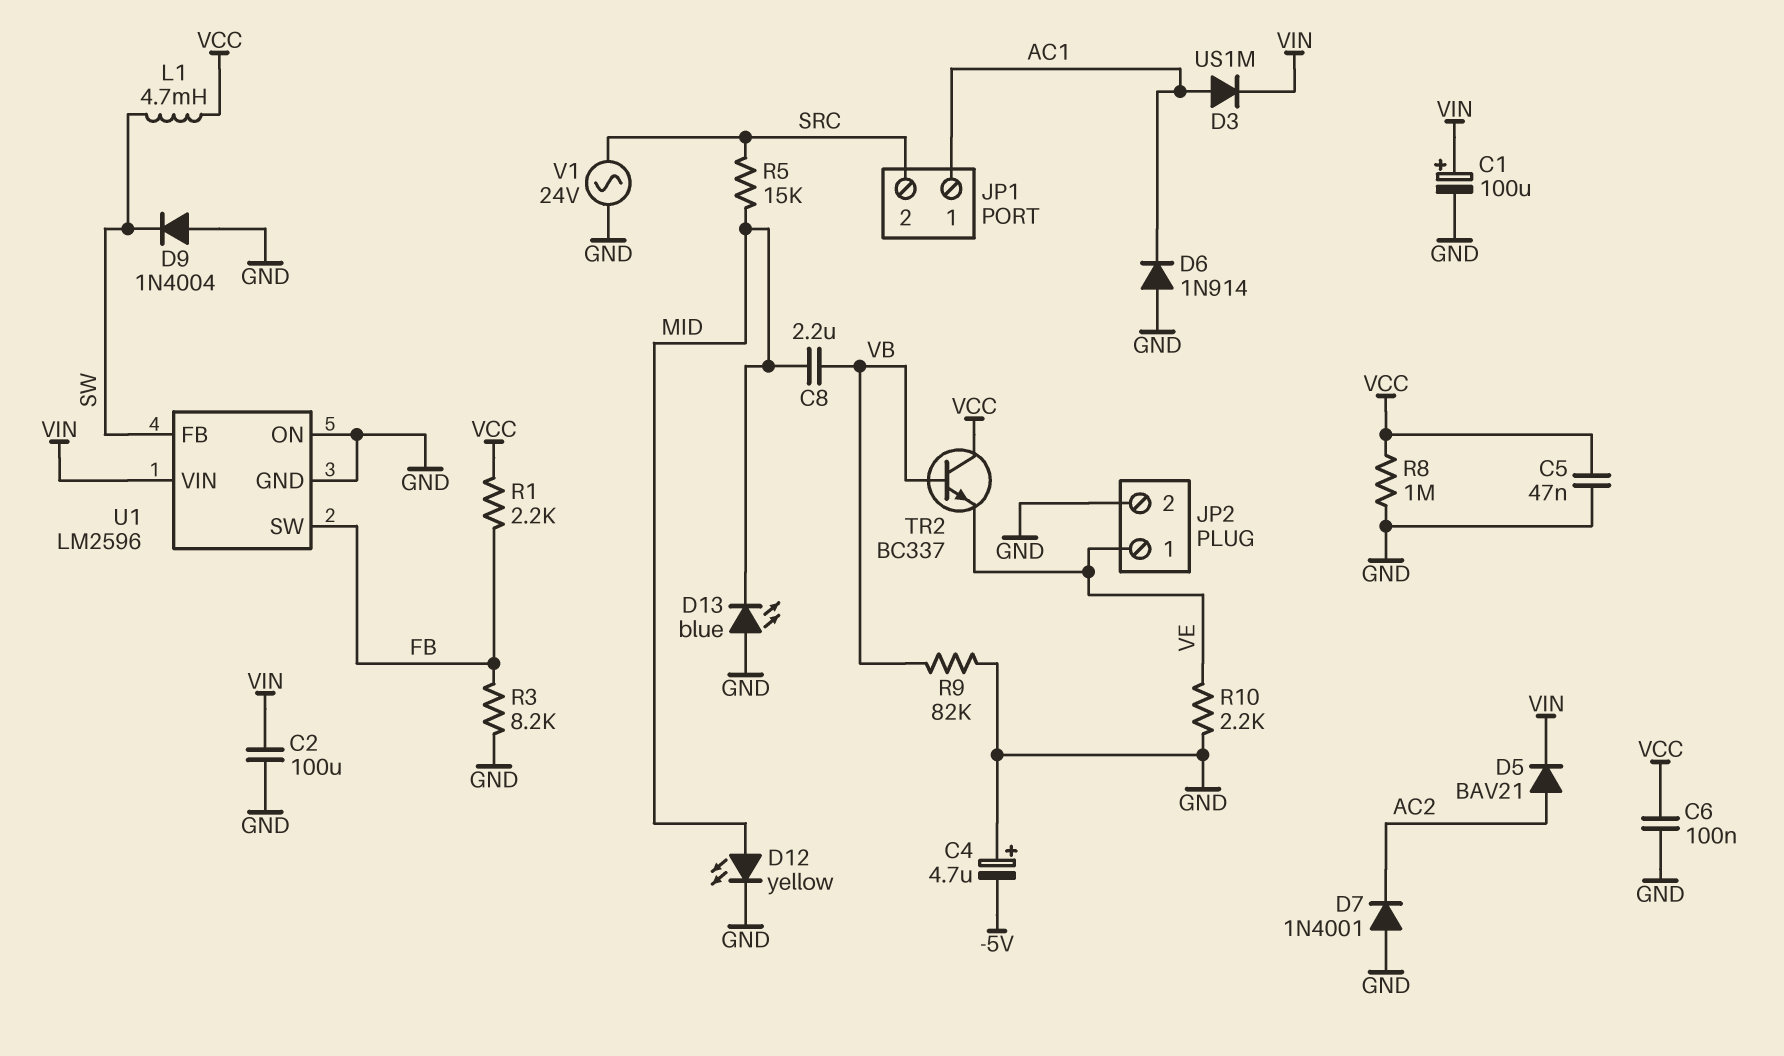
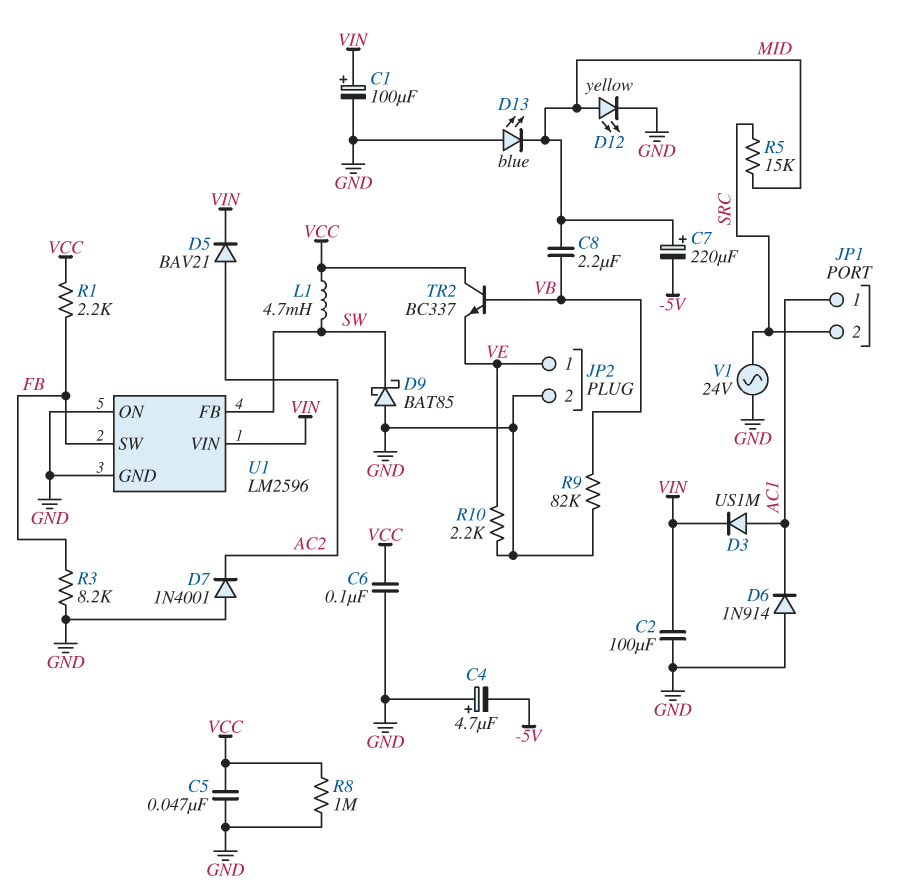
C7: none -> 220uF (plus MID, minus -5V)
D9: diode 1N4004 (A GND, K SW) -> schottky BAT85 (A GND, K SW)

